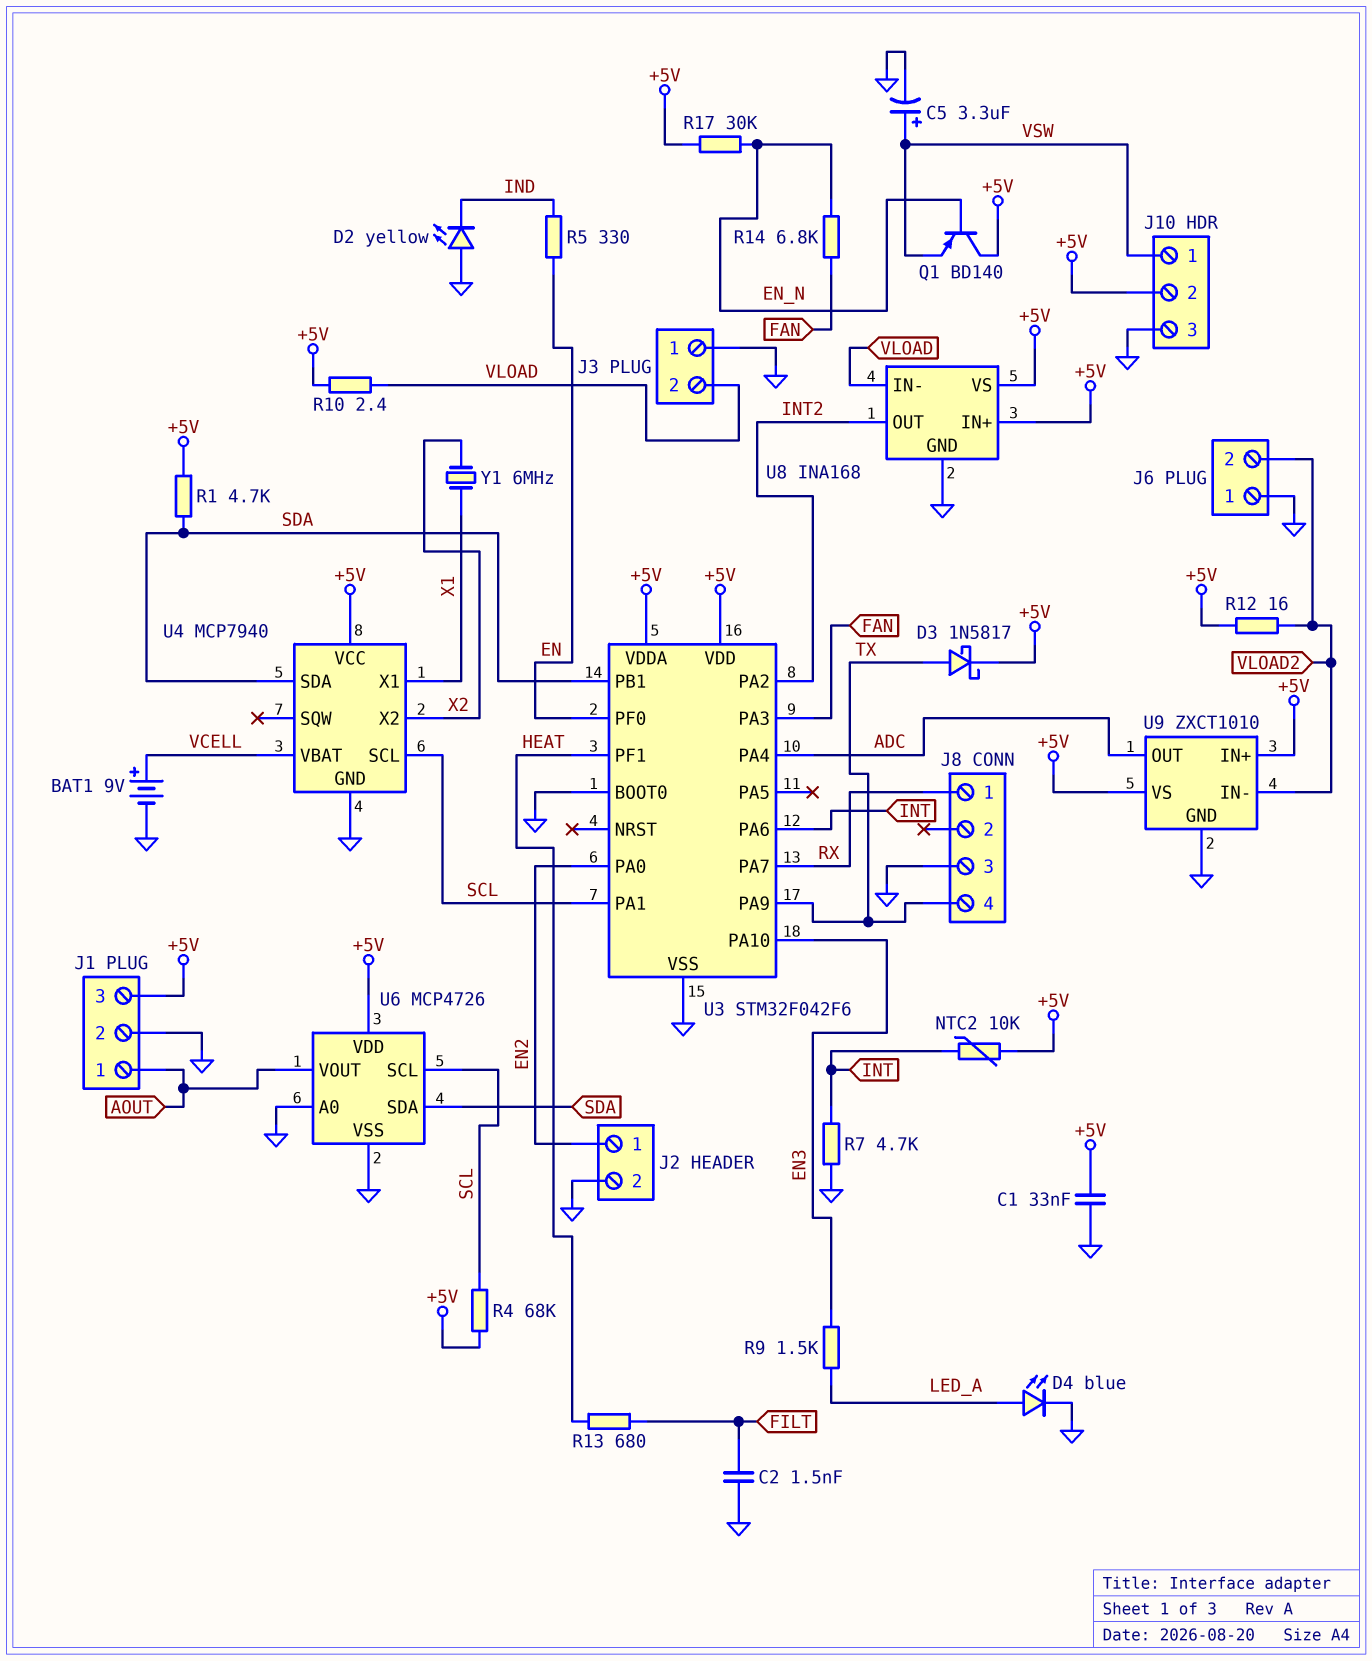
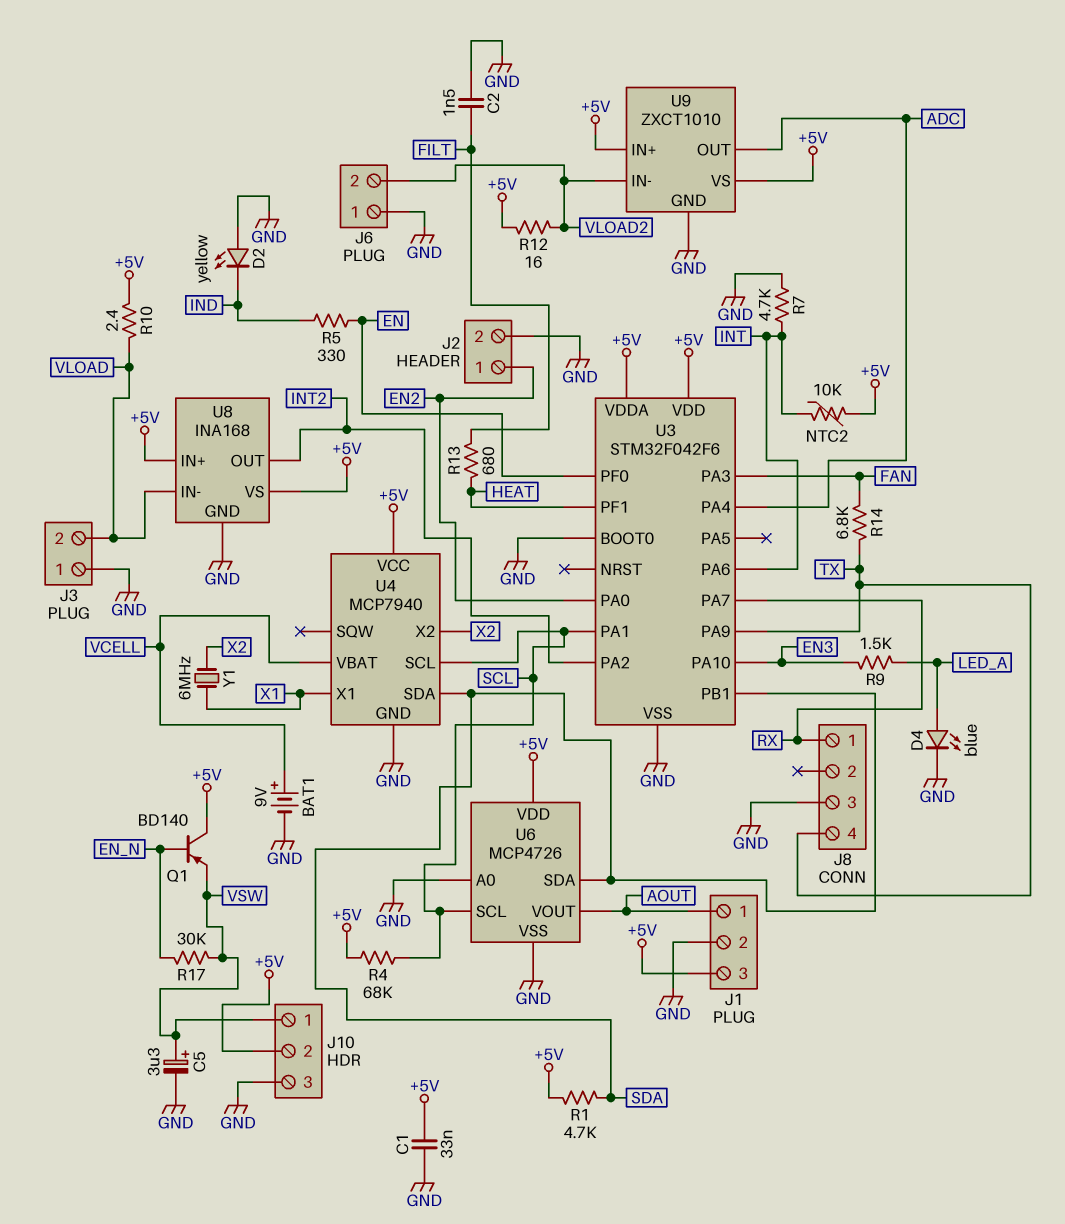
D3: schottky 1N5817 (A TX, K +5V) -> none
R14: 6.8k (EN_N, FAN) -> 6.8k (FAN, TX)
R17: 30k (+5V, EN_N) -> 30k (EN_N, VSW)

